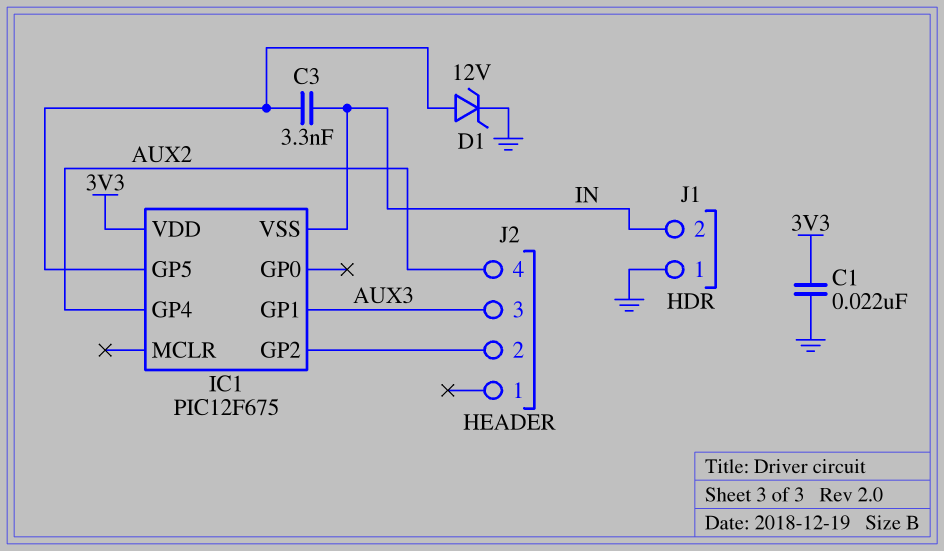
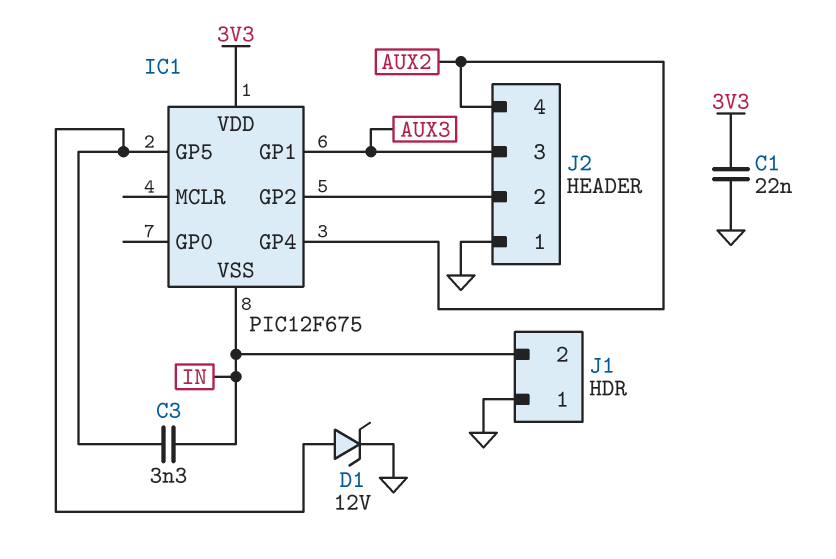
J2 pin 1: none -> GND

